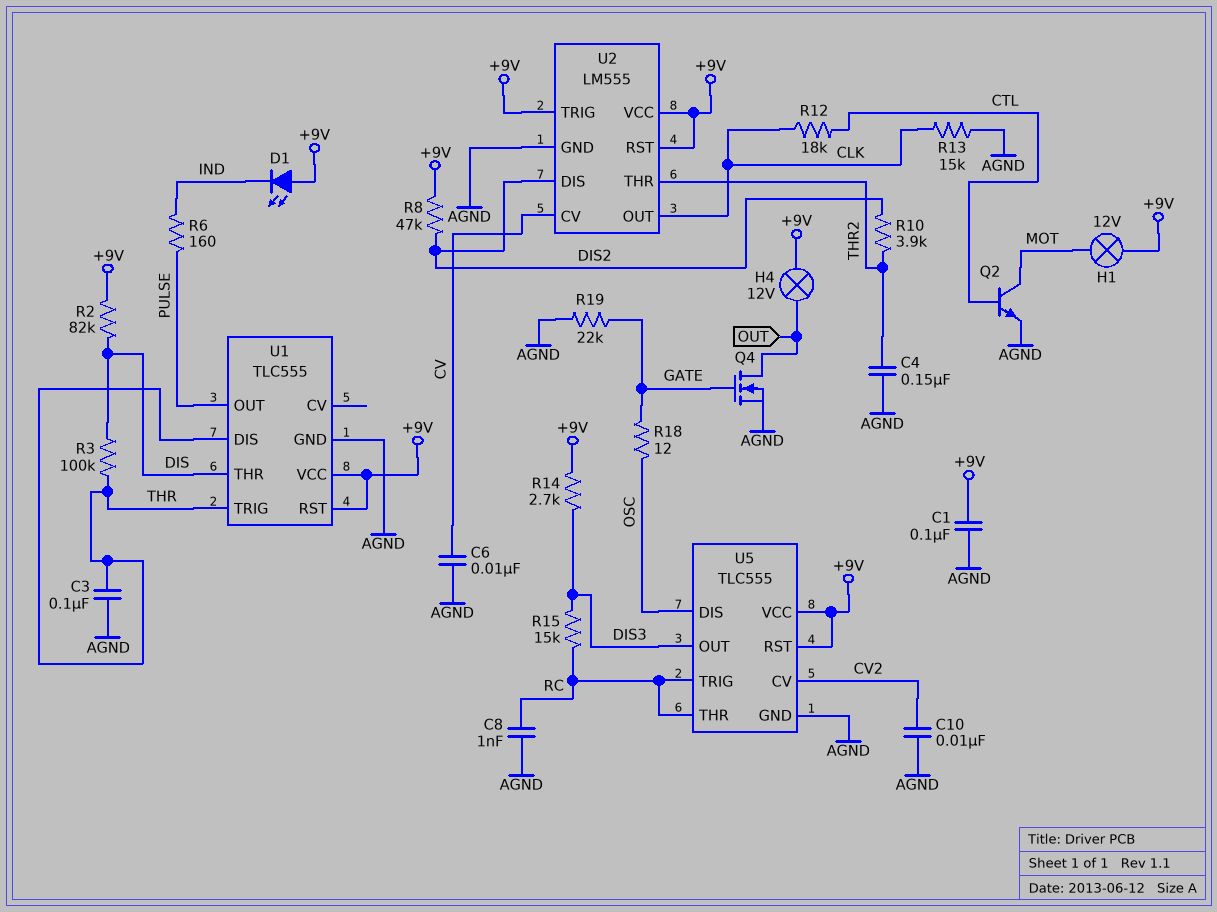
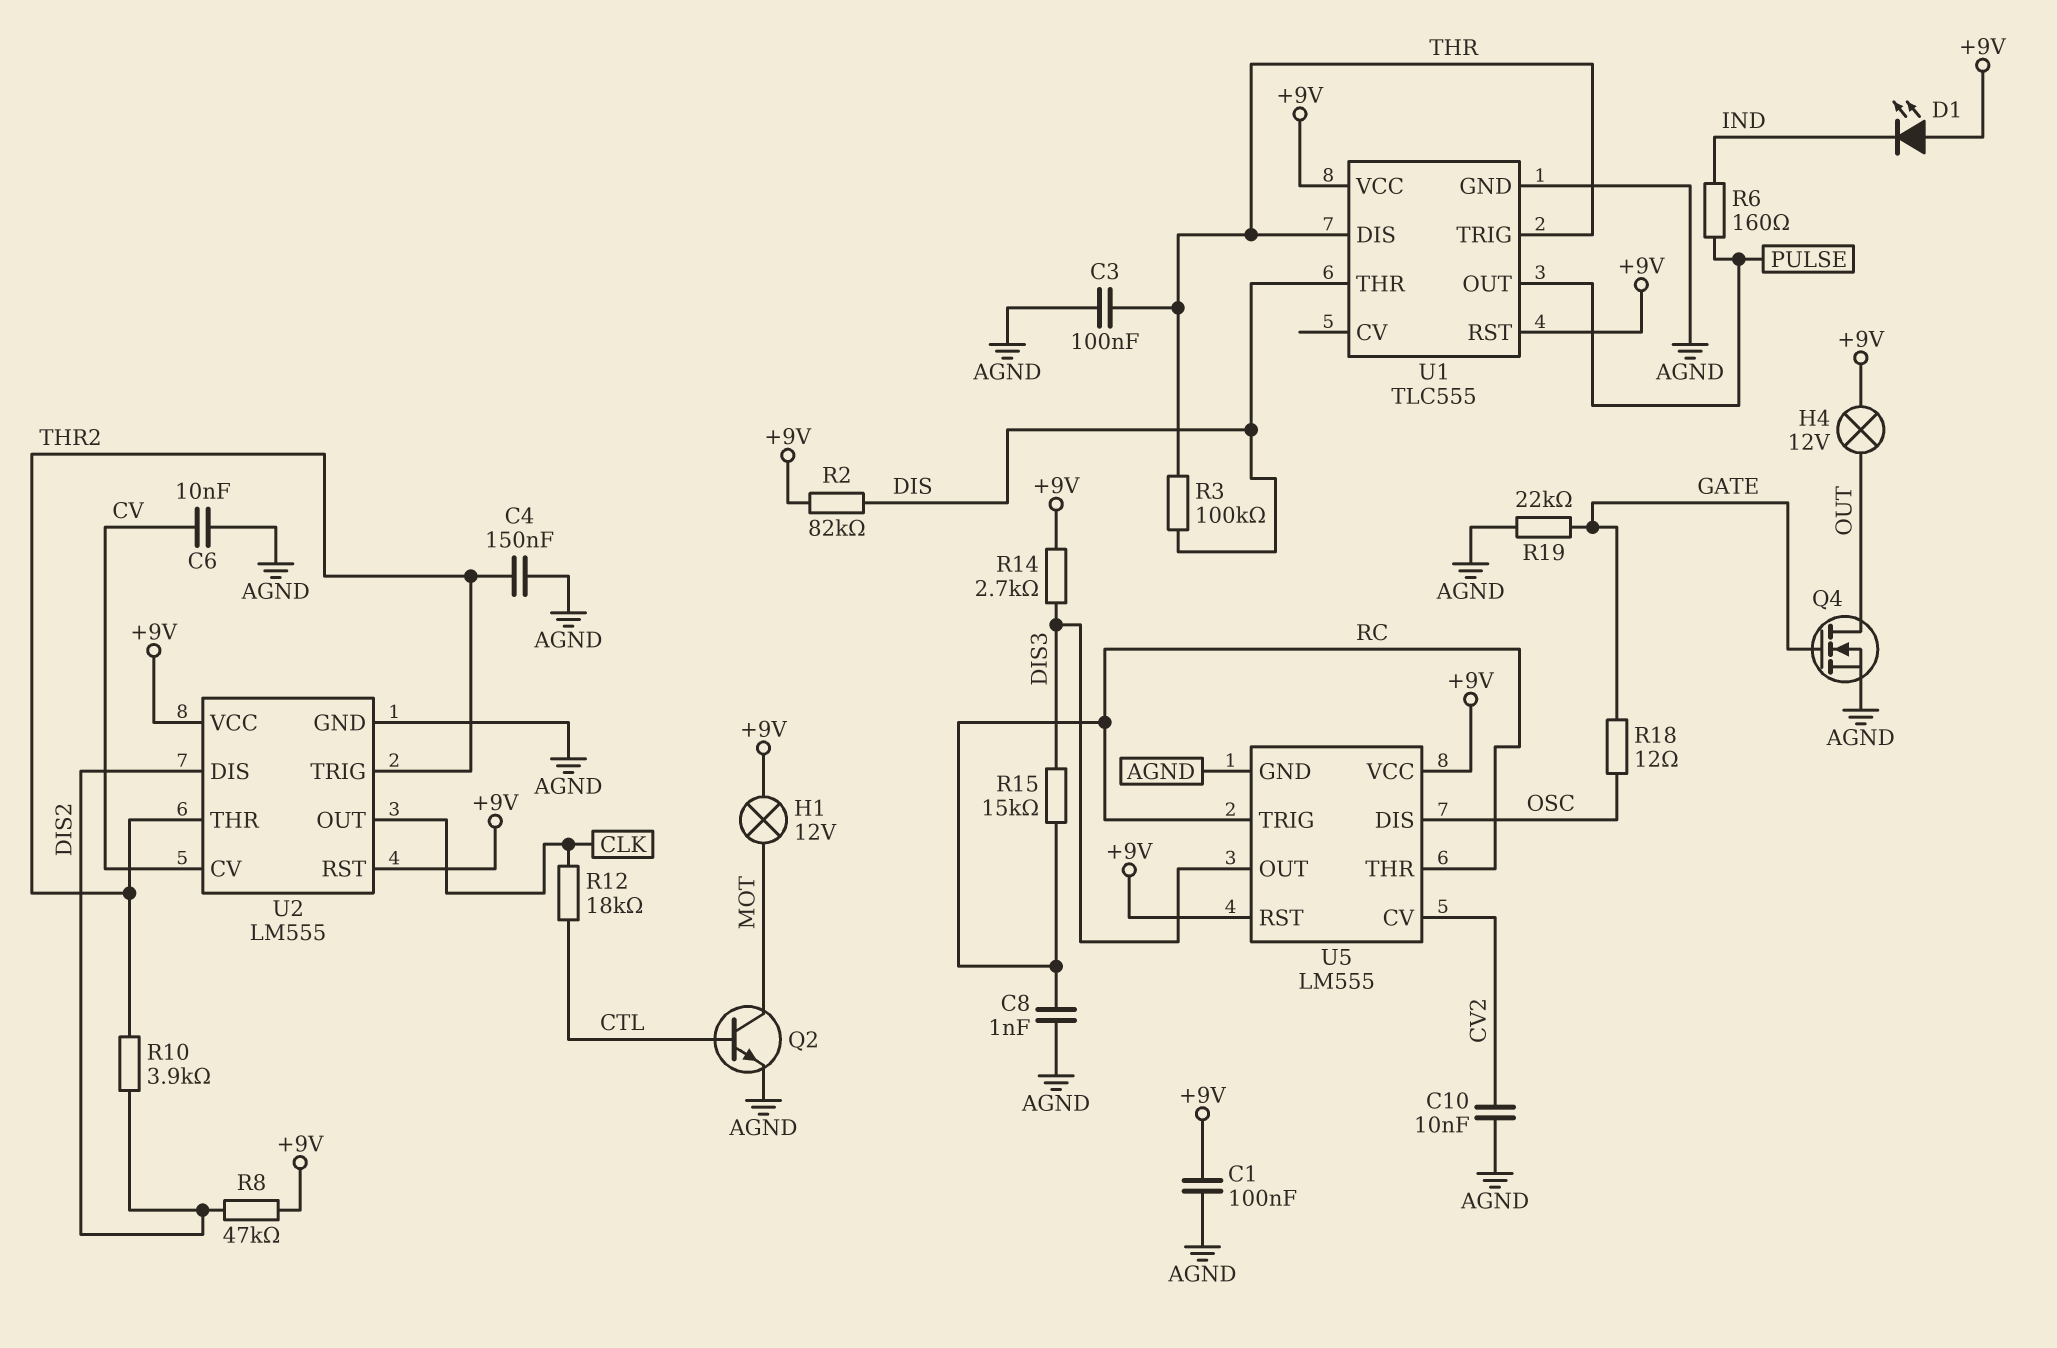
R13: 15k (AGND, CLK) -> none
U2 pin TRIG: +9V -> THR2
U5: TLC555 -> LM555

